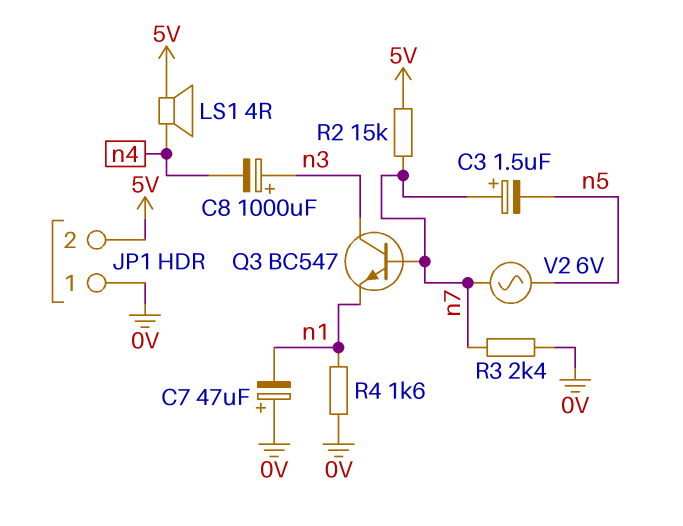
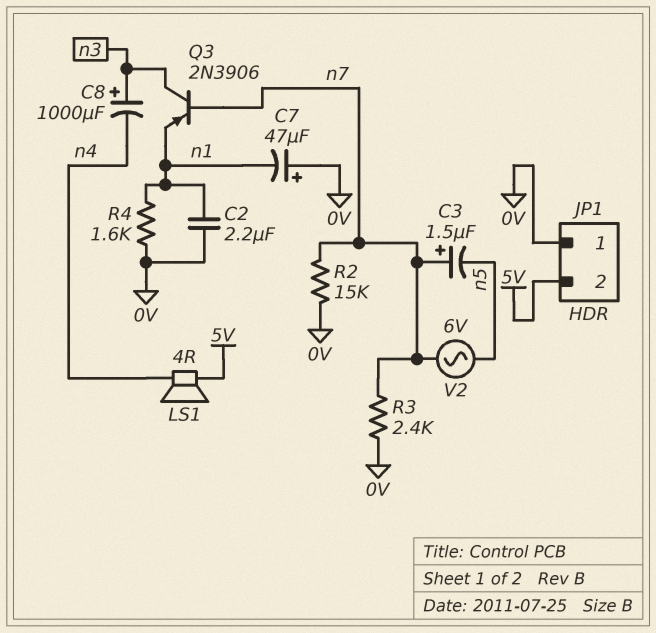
C2: none -> 2.2uF (0V, n1)
Q3: NPN BC547 (B n7, C n3, E n1) -> PNP 2N3906 (B n7, C n3, E n1)
R2: 15k (5V, n7) -> 15k (0V, n7)

